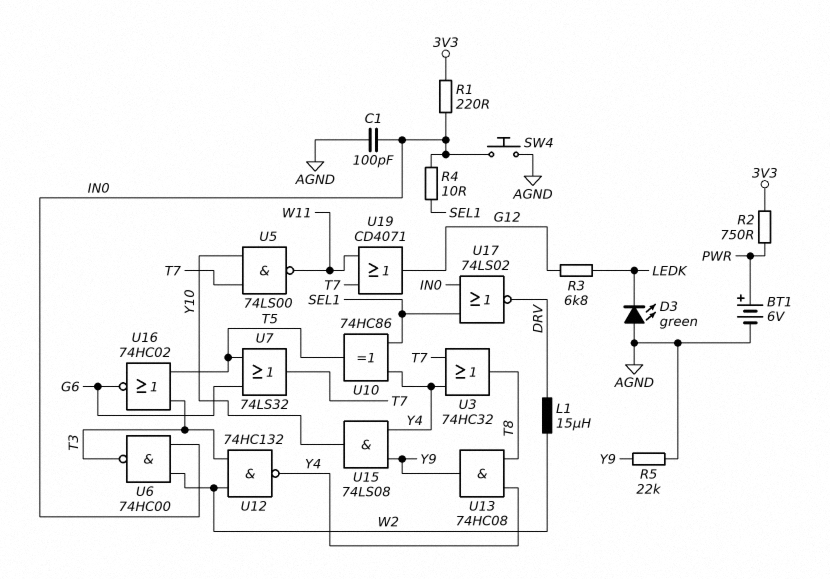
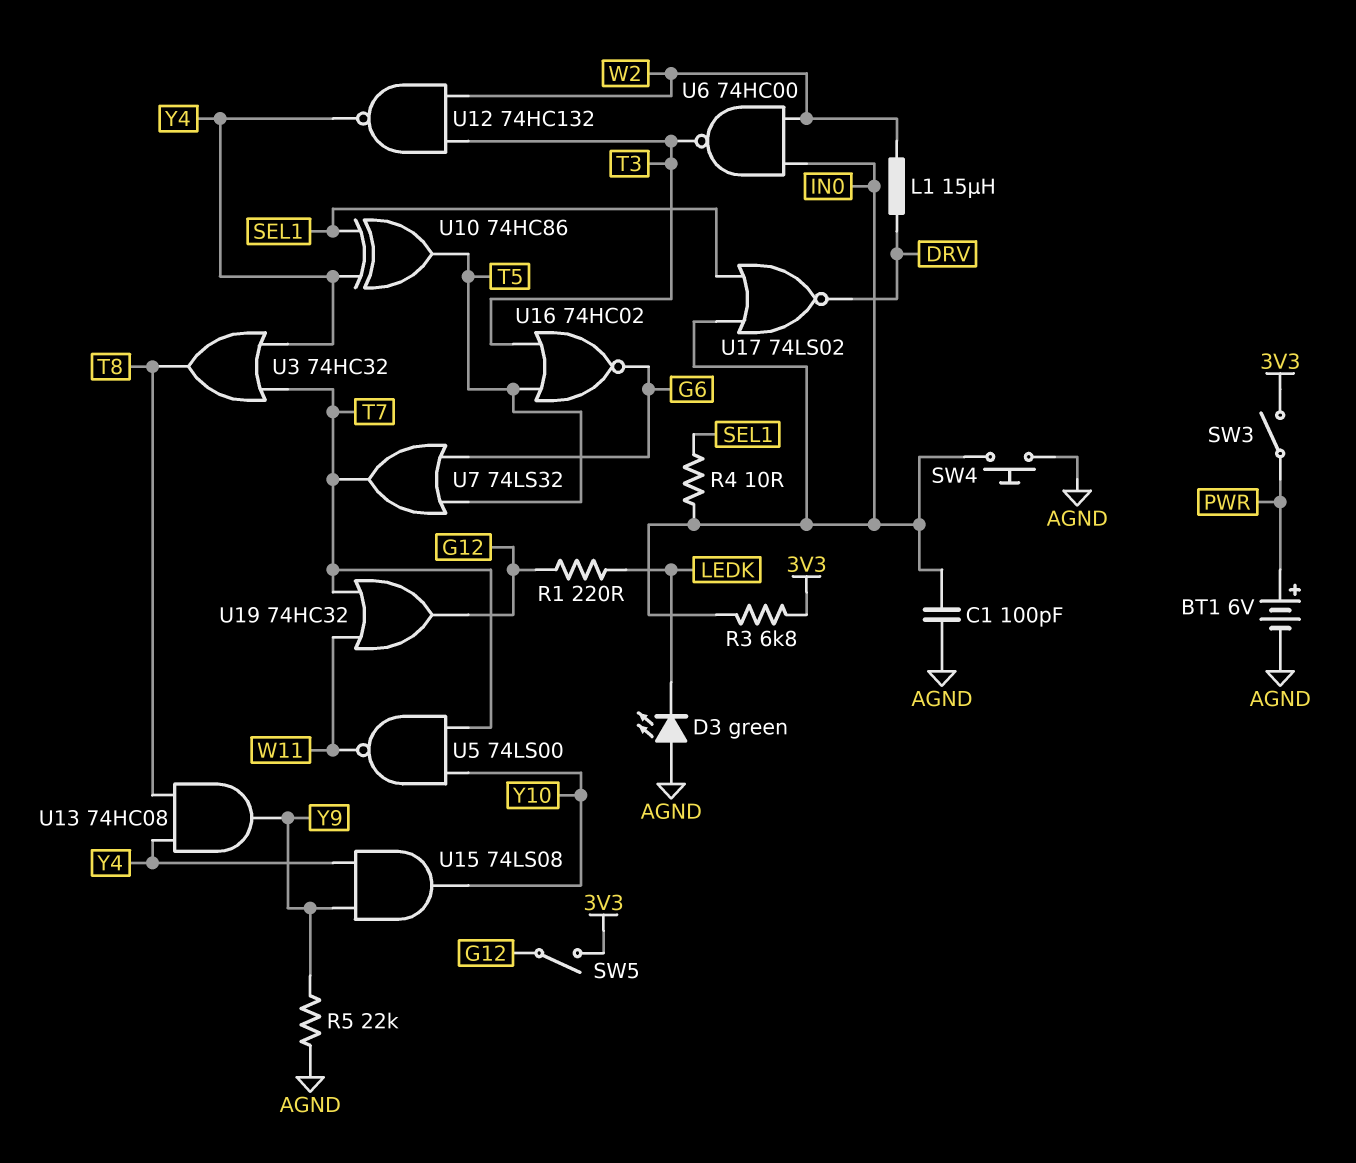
R1: 220 (3V3, IN0) -> 220 (G12, LEDK)
R2: 750 (3V3, PWR) -> none
R3: 6.8k (G12, LEDK) -> 6.8k (3V3, IN0)
SW3: none -> switch (3V3, PWR)
SW5: none -> switch (3V3, G12)
U19: OR CD4071 (in T7, in W11, out G12) -> OR 74HC32 (in T7, in W11, out G12)

